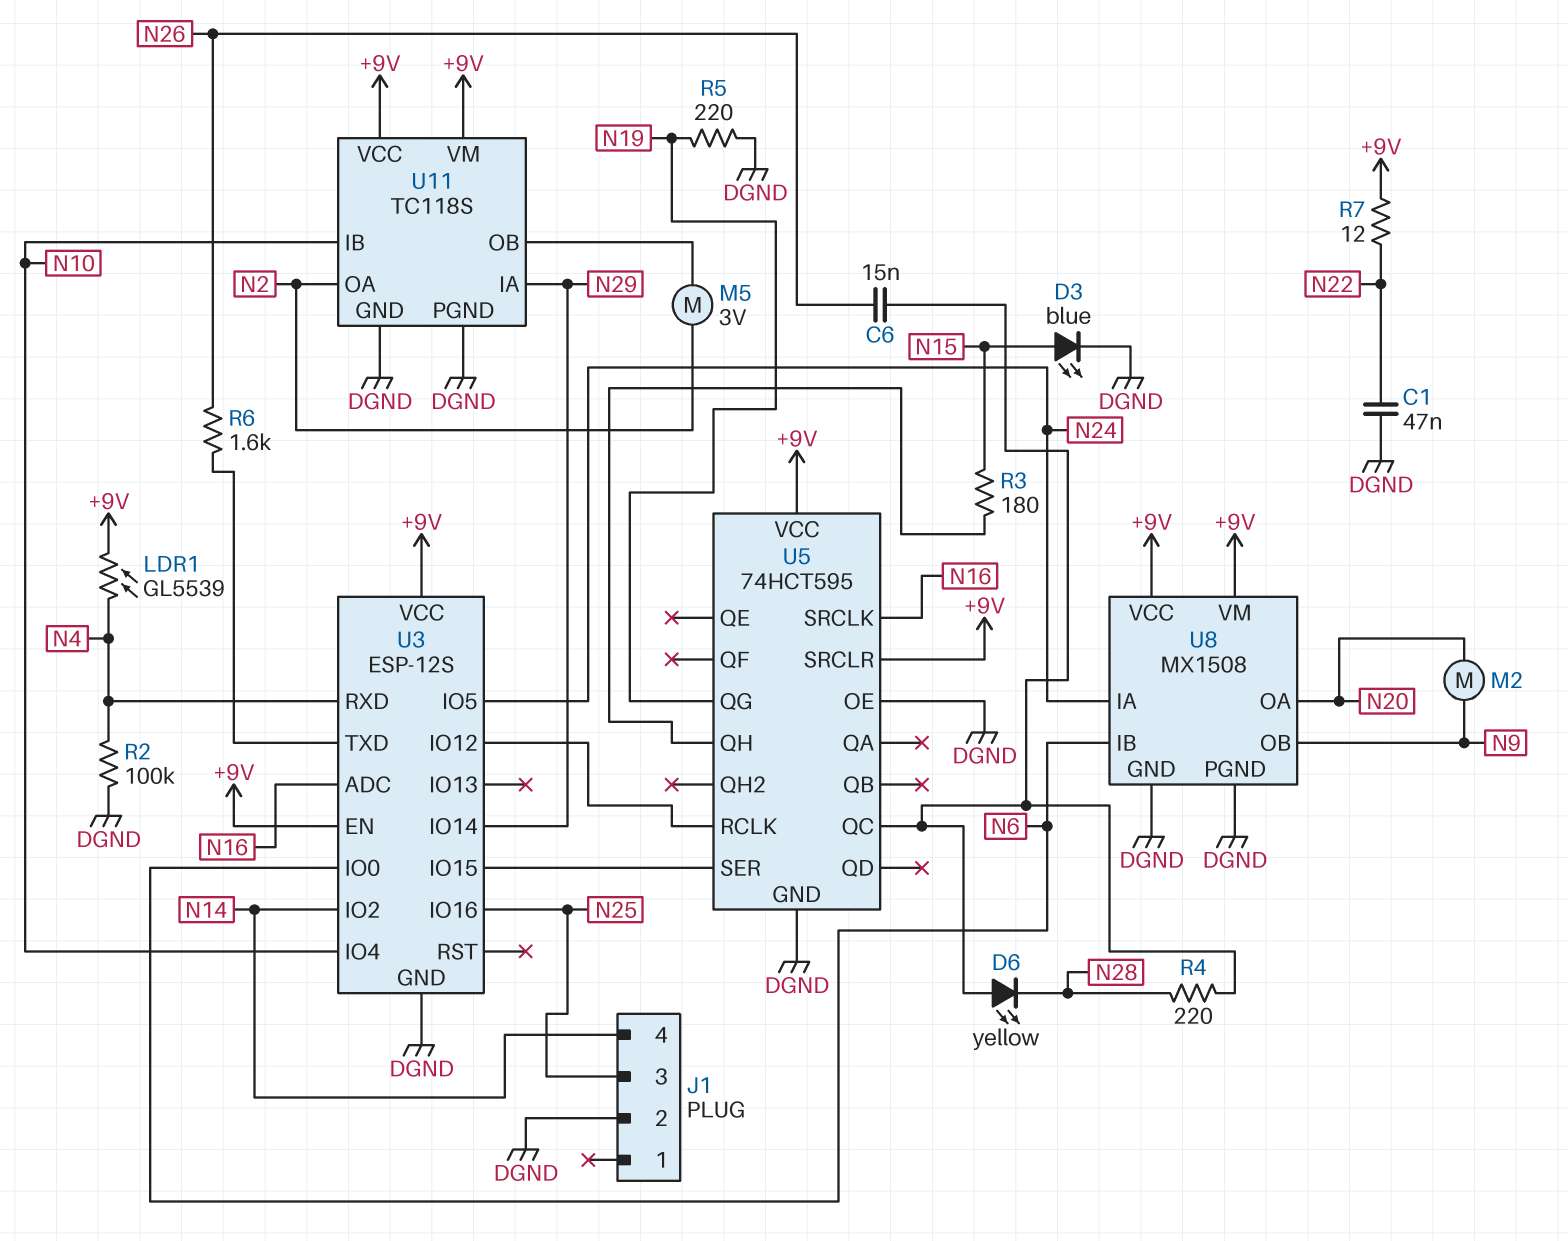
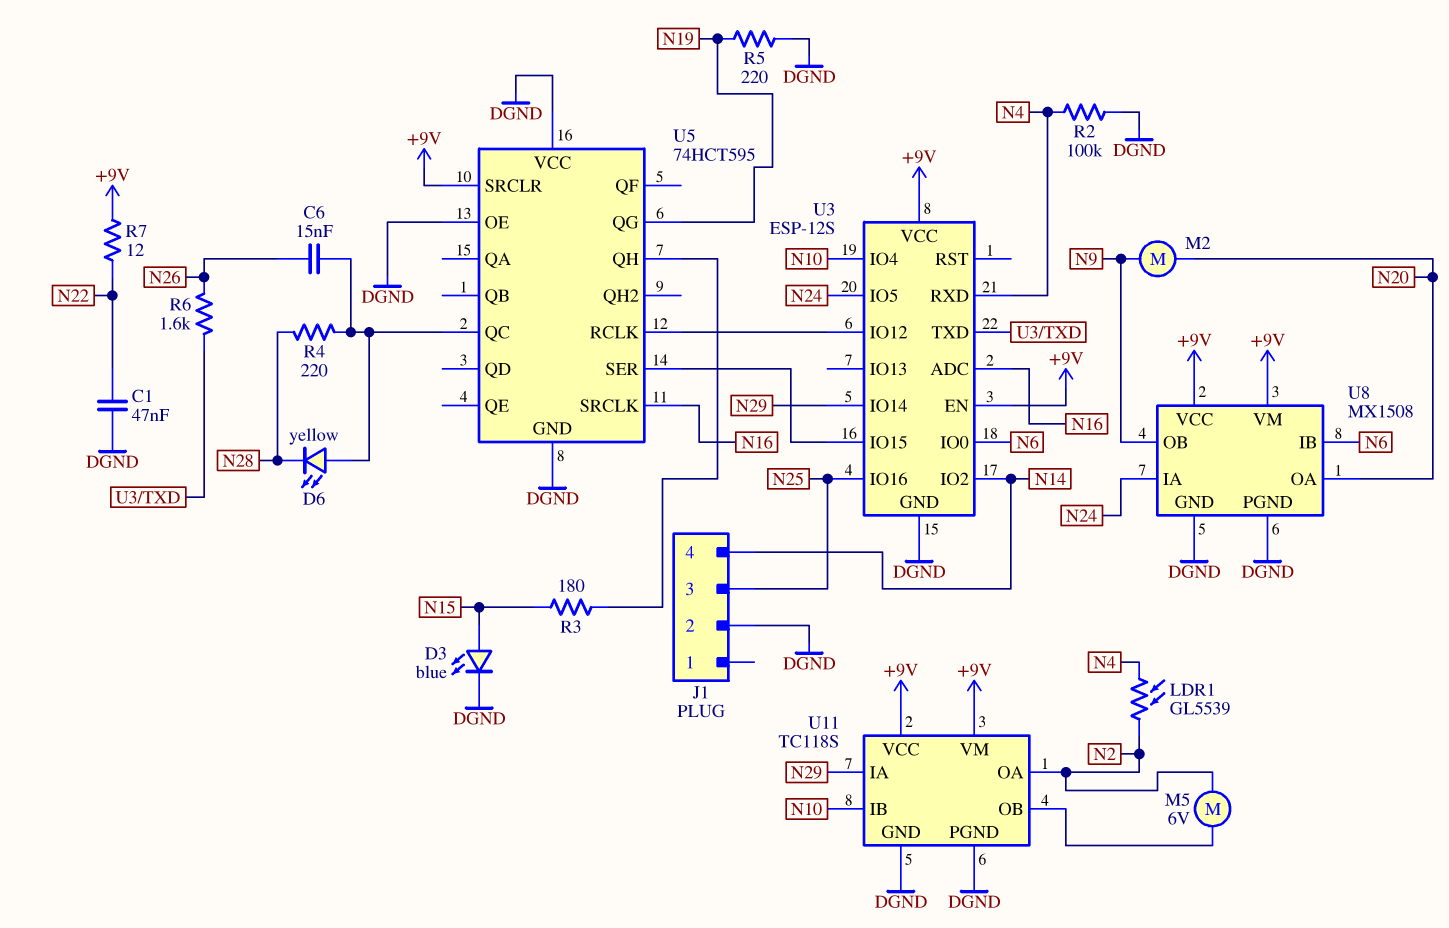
LDR1: GL5539 (+9V, N4) -> GL5539 (N2, N4)
M5: motor 3V (N2, U11/OB) -> motor 6V (N2, U11/OB)
U5 pin VCC: +9V -> DGND

